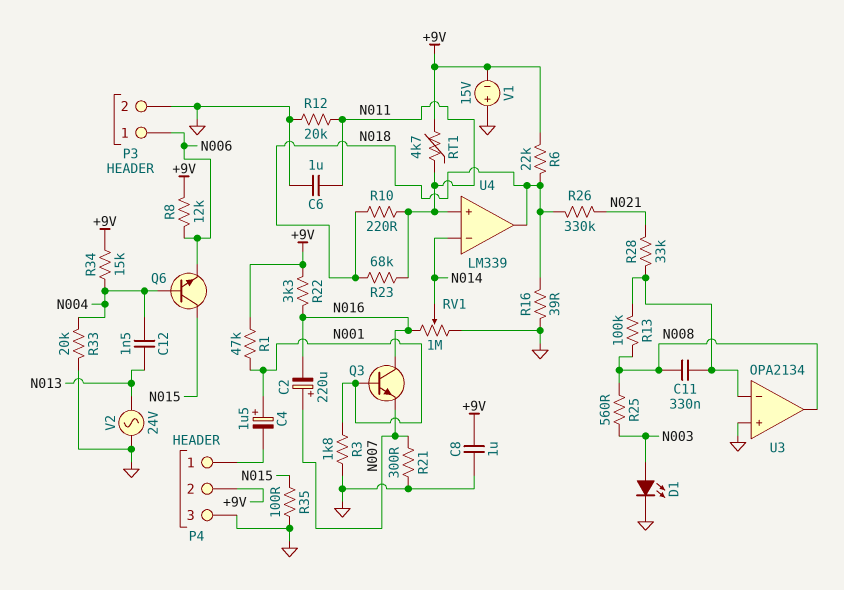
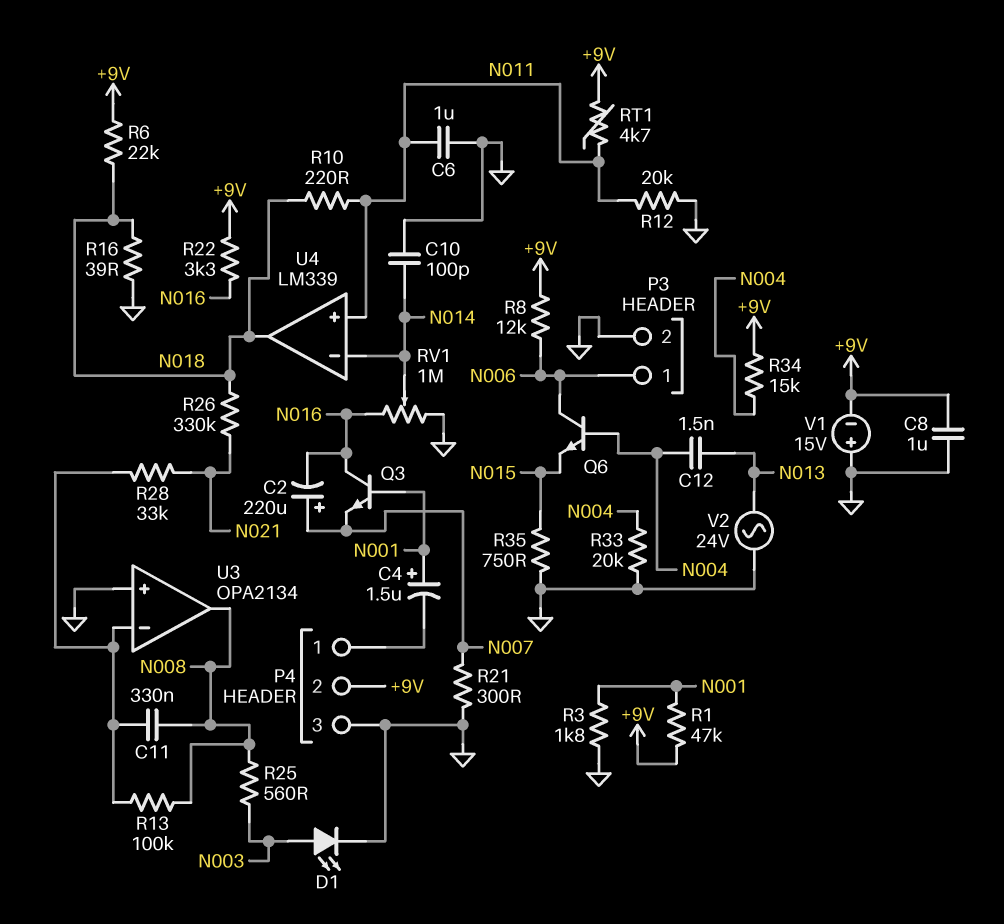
C10: none -> 100pF (GND, N014)
Q6: NPN (B N004, C N015, E N006) -> NPN (B N004, C N006, E N015)
R23: 68k (N011, N018) -> none
R35: 100 (GND, N015) -> 750 (GND, N015)

